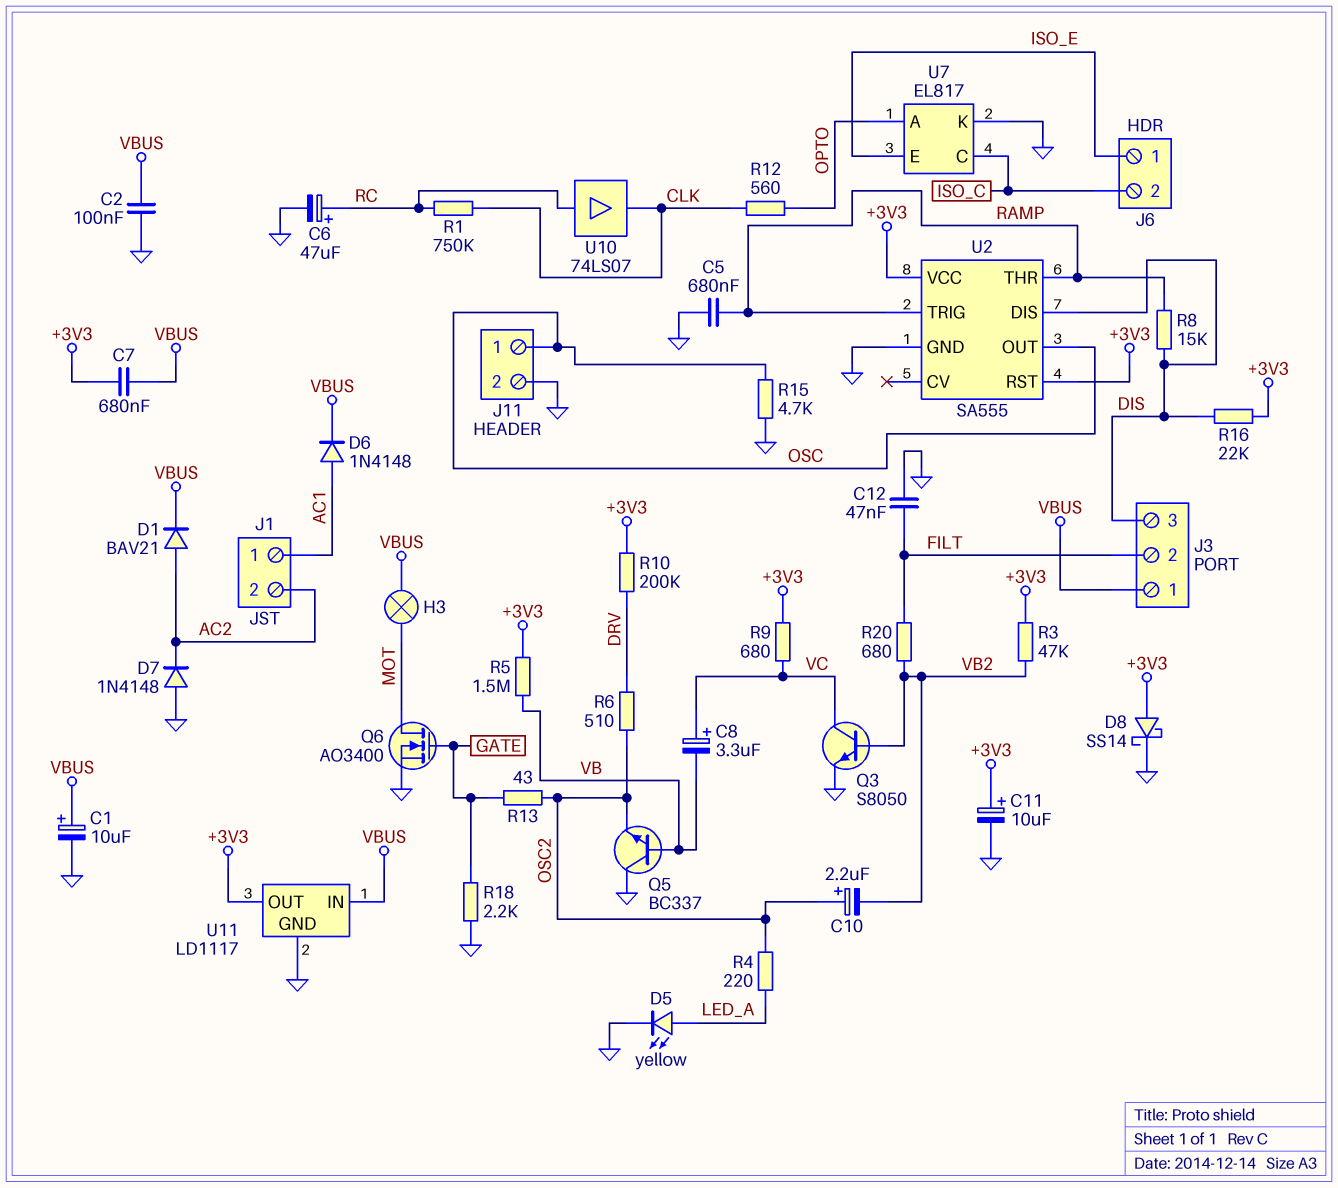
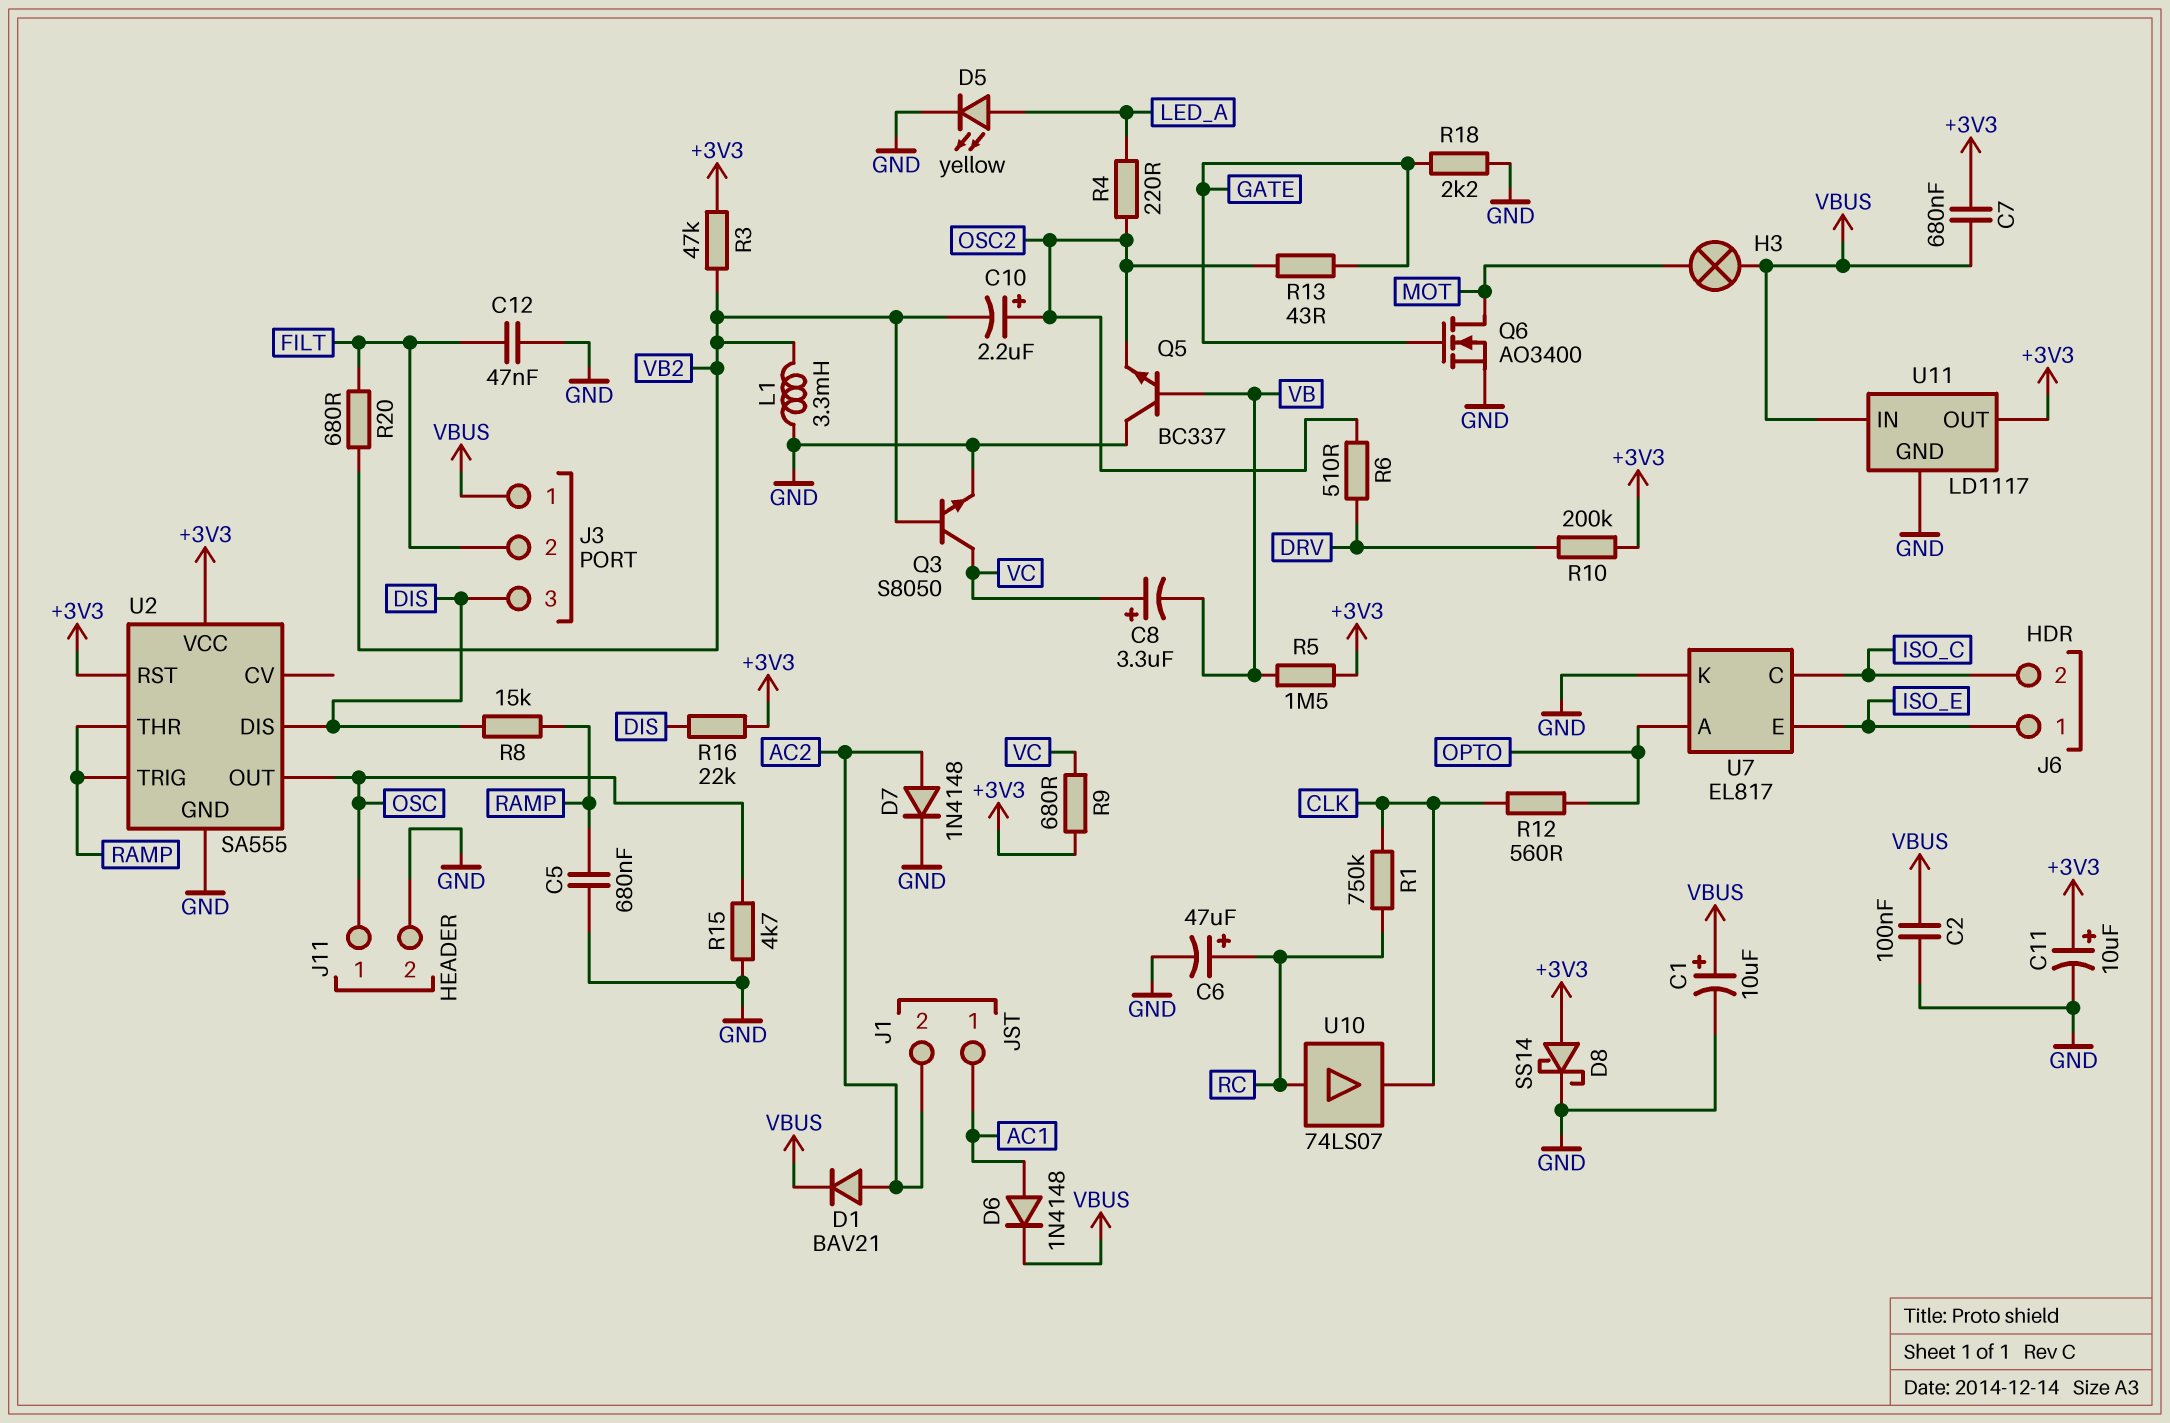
D7: diode 1N4148 (A GND, K AC2) -> diode 1N4148 (A AC2, K GND)
L1: none -> 3.3mH (GND, VB2)

